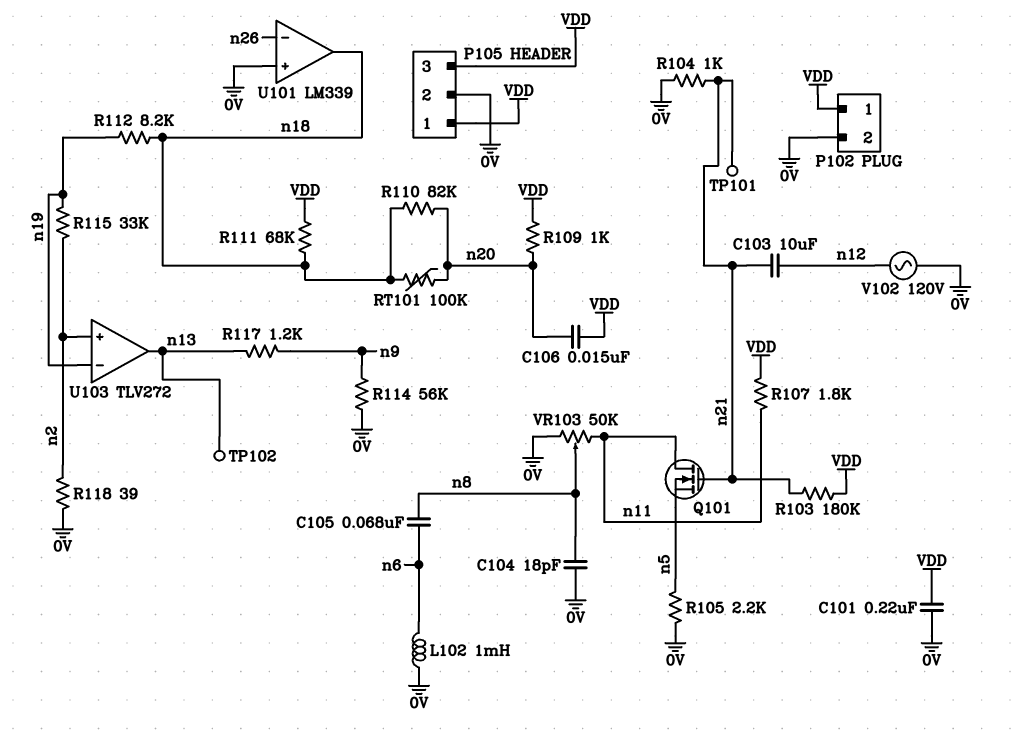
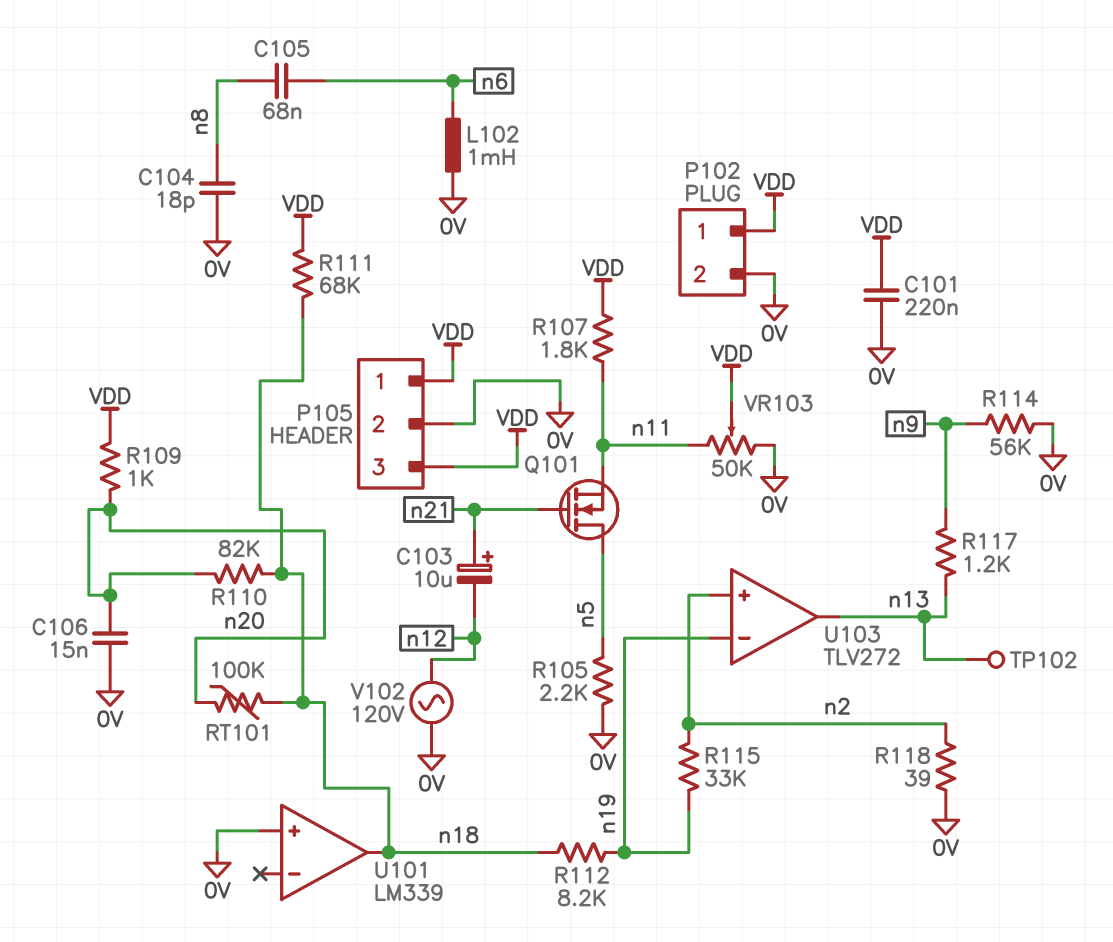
C103: 10uF (n12, n21) -> 10uF (plus n21, minus n12)
C106: 15nF (VDD, n20) -> 15nF (0V, n20)
Q101: NMOS (G n21, D n11, S n5) -> NMOS (G n21, D n5, S n11)
R103: 180k (VDD, n21) -> none
R104: 1k (0V, n21) -> none
TP101: test point (n21) -> none
U101 pin in-: n26 -> none
VR103: 50k (0V, n11, wiper n8) -> 50k (0V, n11, wiper VDD)

